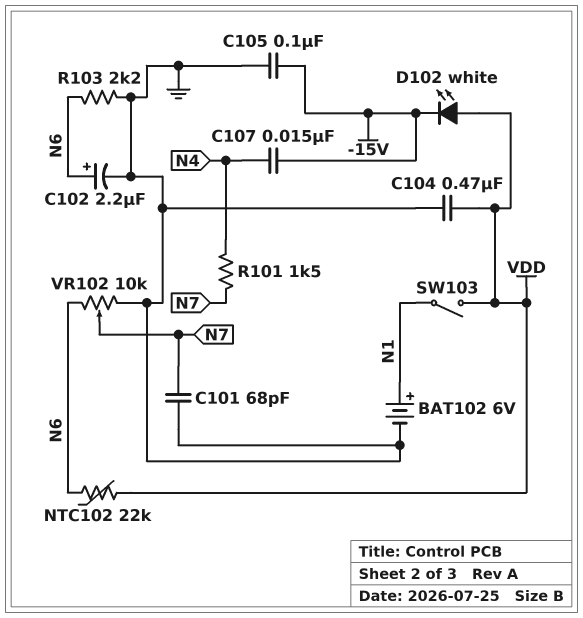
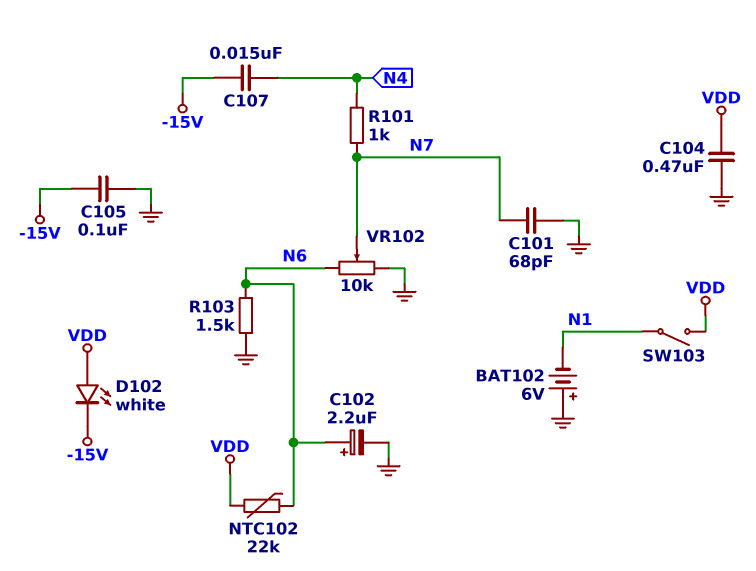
BAT102: 6V (plus N1, minus GND) -> 6V (plus GND, minus N1)
R101: 1.5k (N4, N7) -> 1k (N4, N7)
R103: 2.2k (GND, N6) -> 1.5k (GND, N6)

